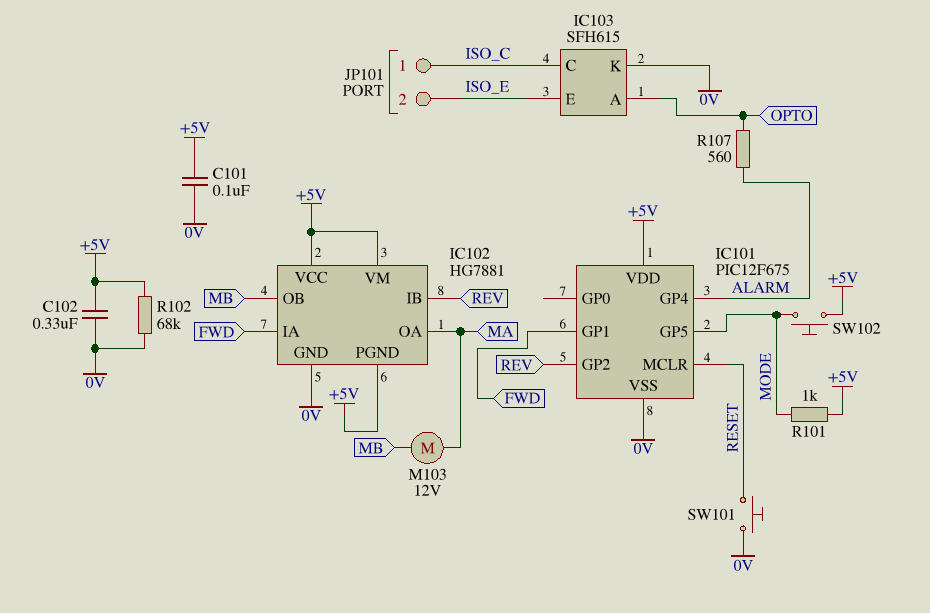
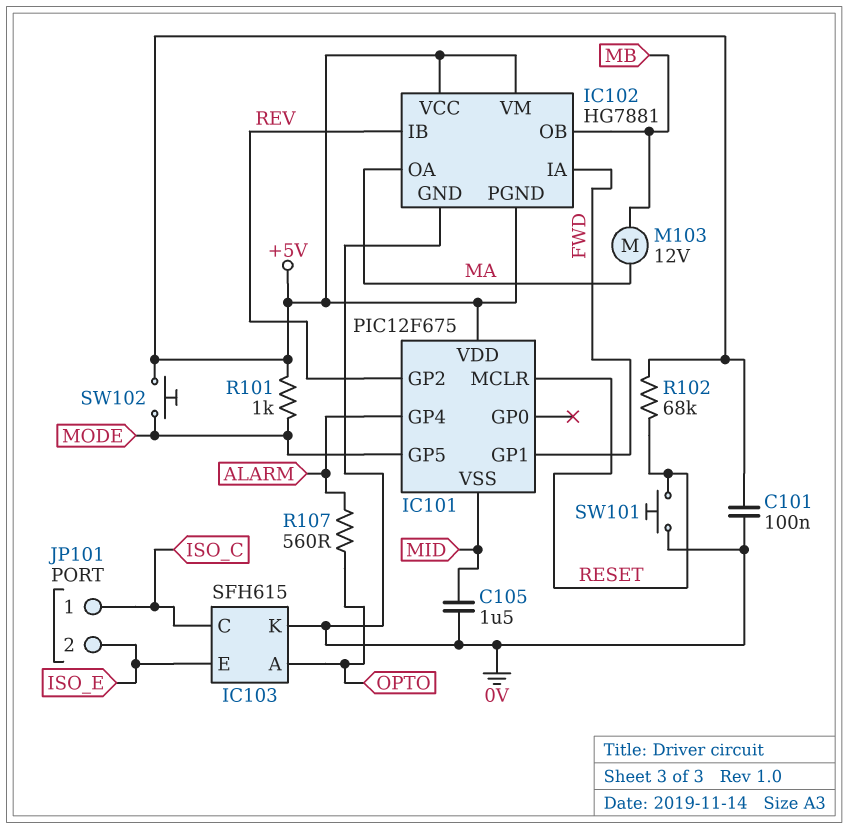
C102: 330nF (+5V, 0V) -> none
C105: none -> 1.5uF (0V, MID)
IC101 pin VSS: 0V -> MID
R102: 68k (+5V, 0V) -> 68k (+5V, RESET)

